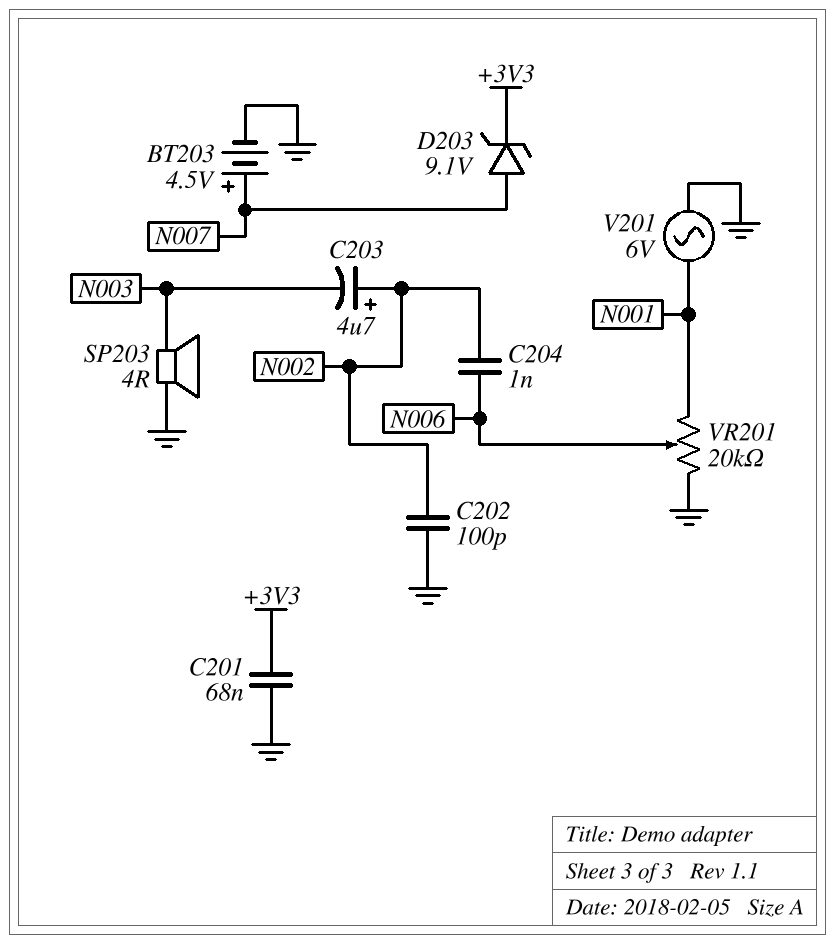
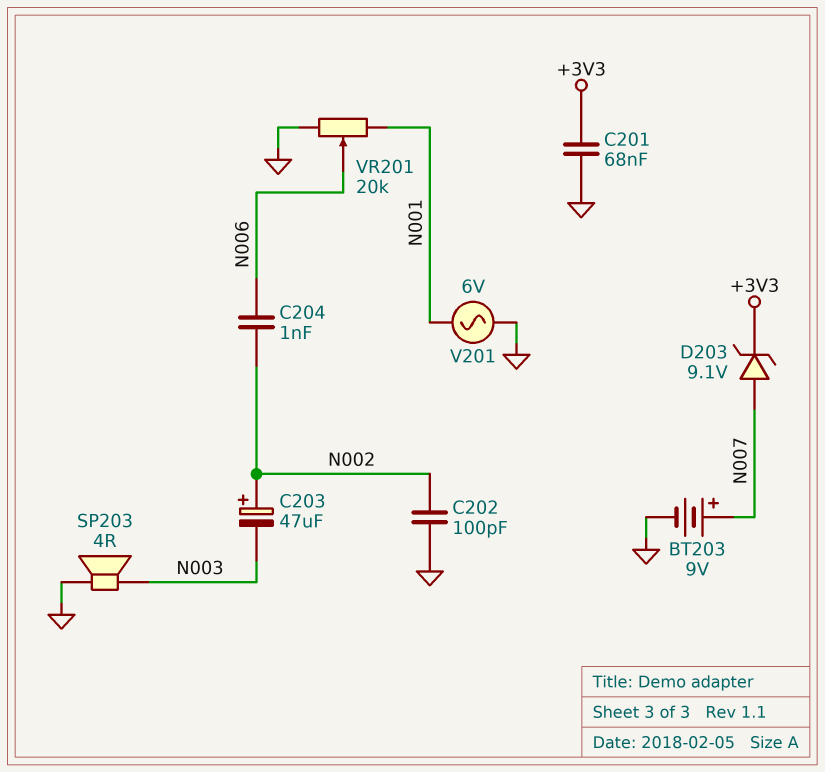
BT203: 4.5V (plus N007, minus GND) -> 9V (plus N007, minus GND)
C203: 4.7uF (plus N002, minus N003) -> 47uF (plus N002, minus N003)

